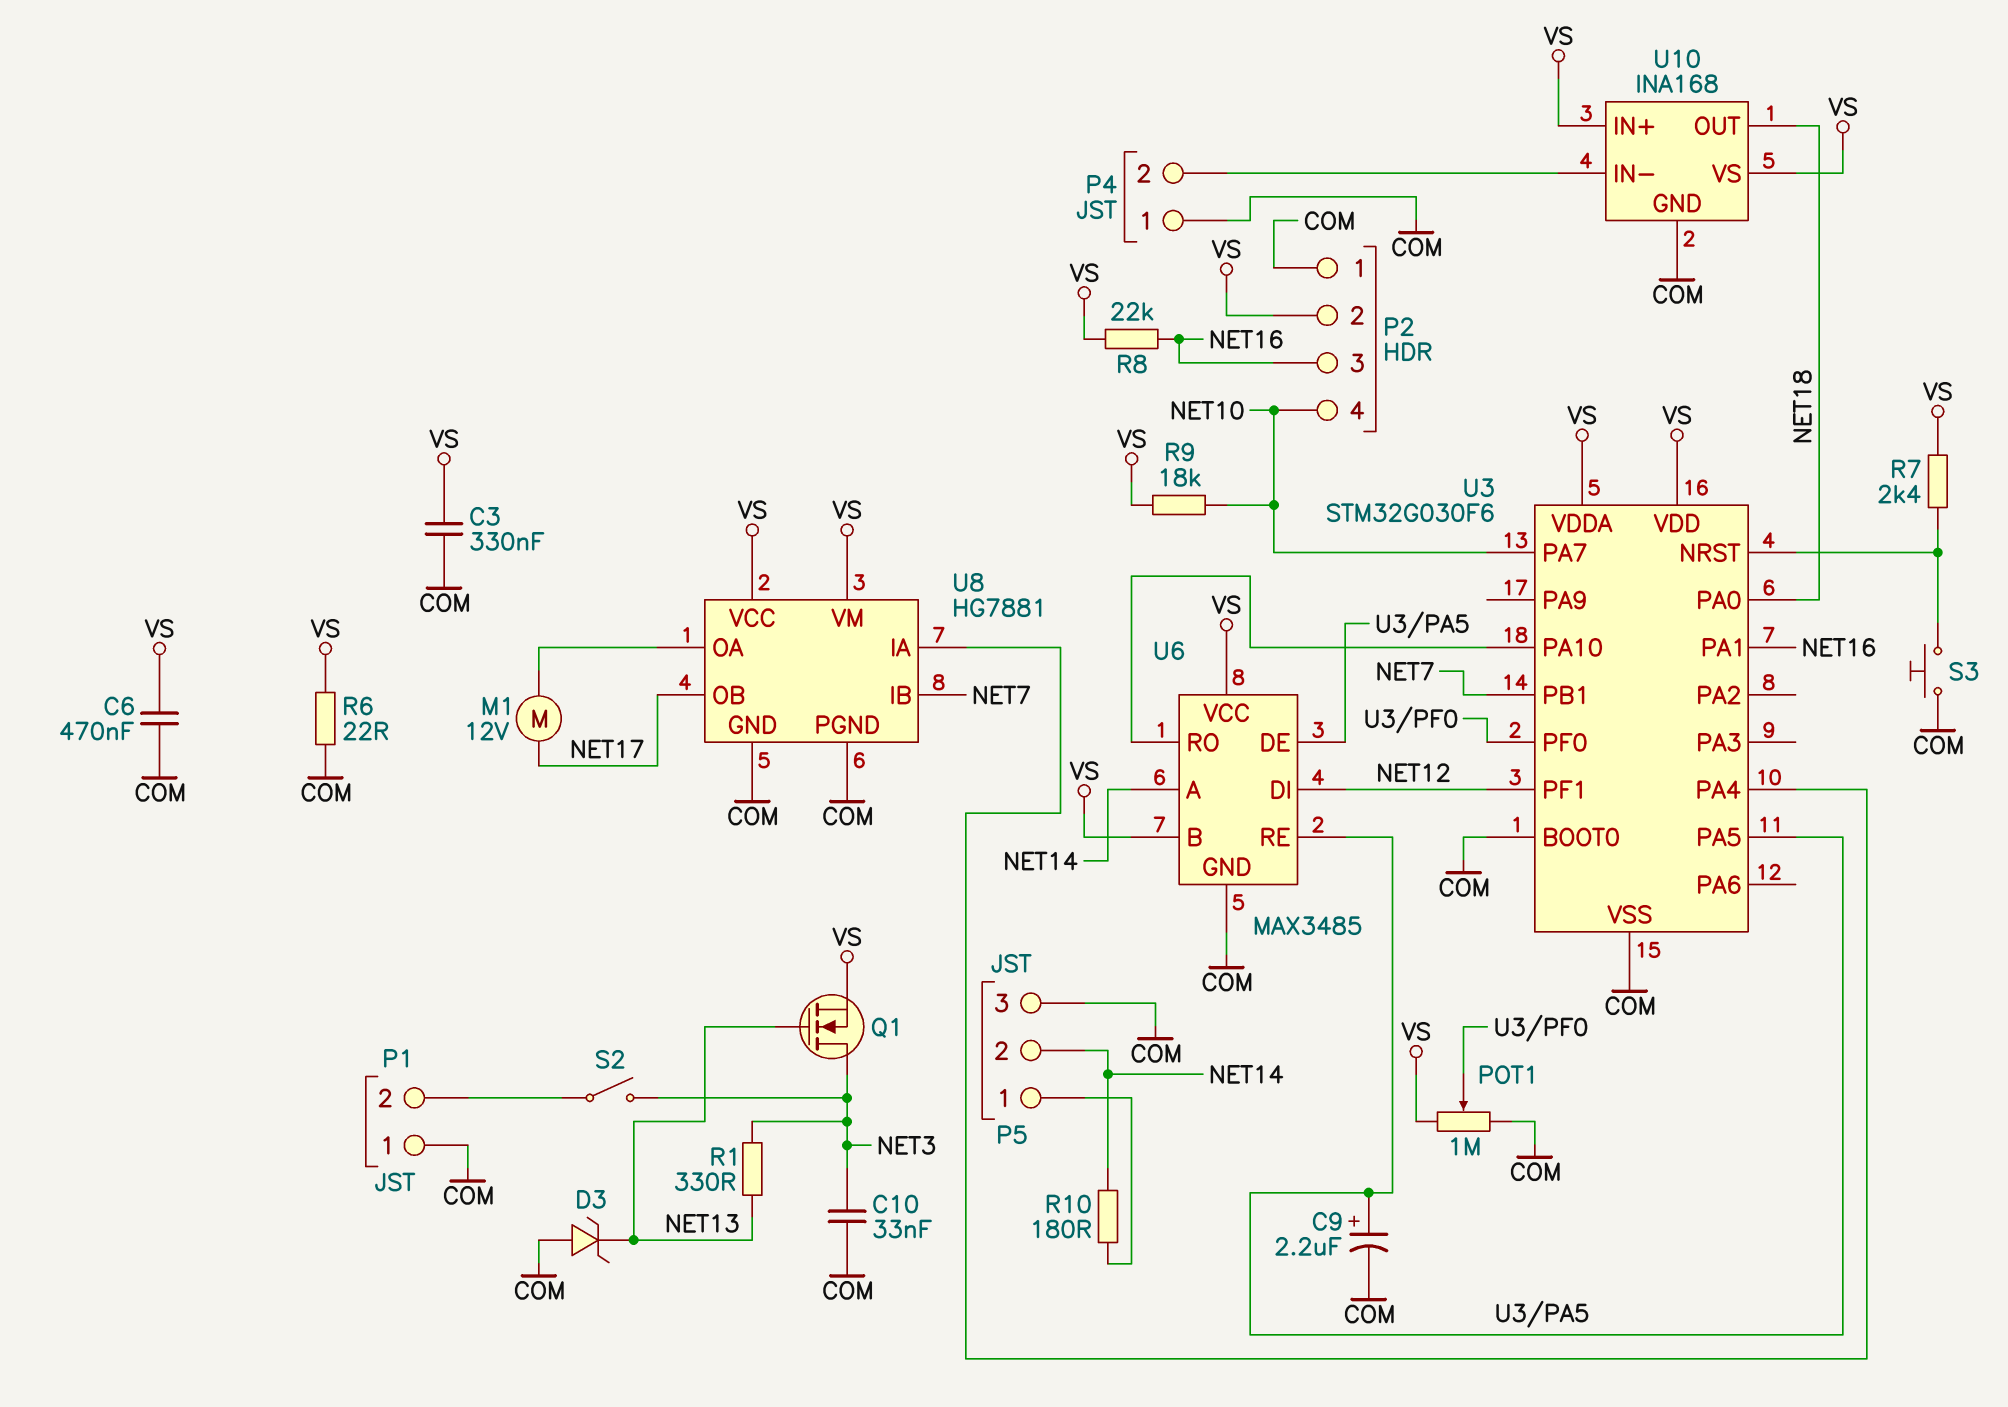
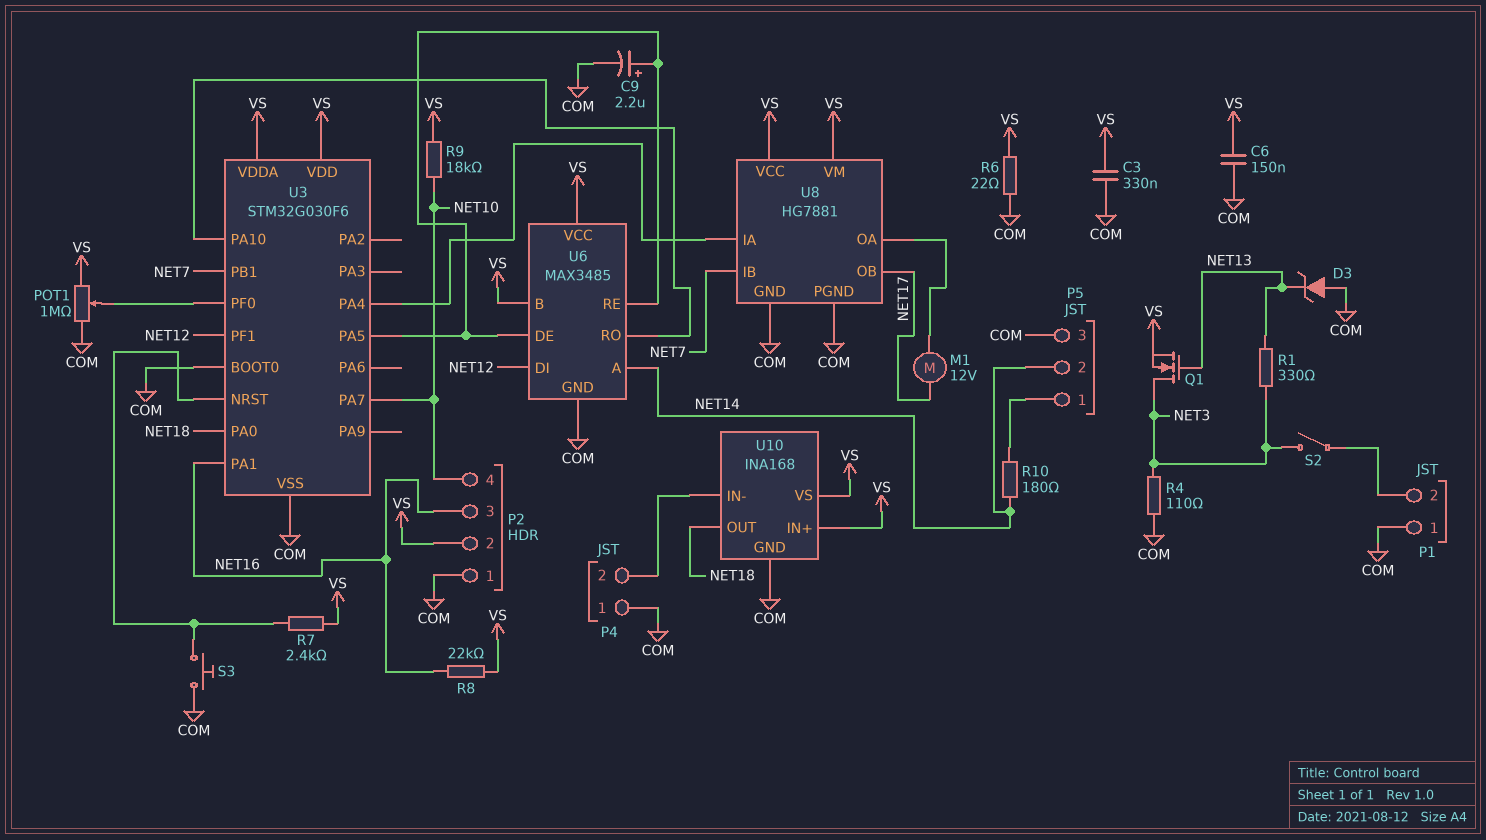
C6: 470nF (COM, VS) -> 150nF (COM, VS)
C10: 33nF (COM, NET3) -> none
R4: none -> 110 (COM, NET3)

